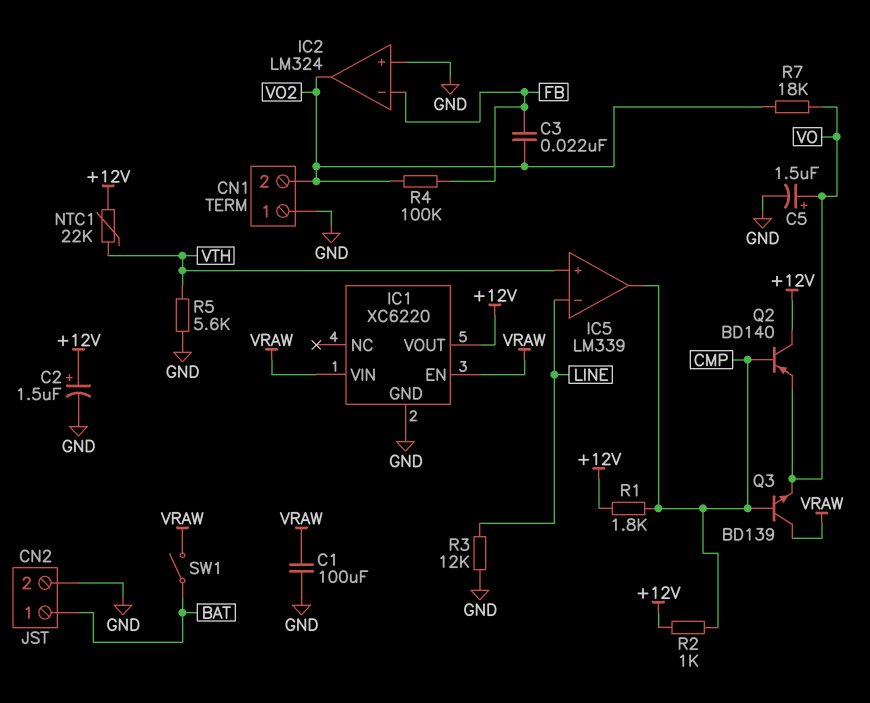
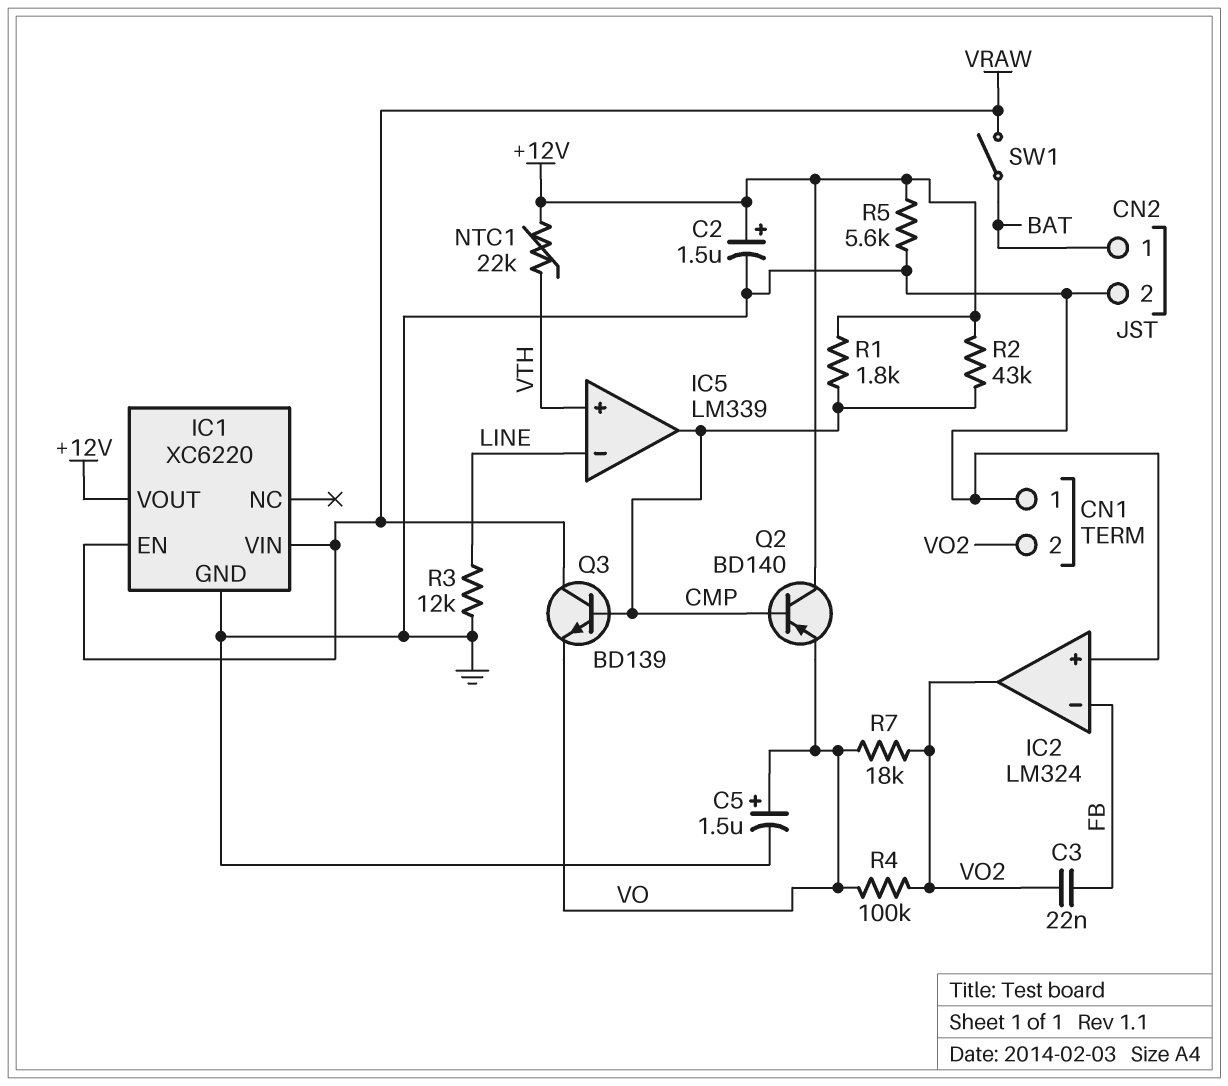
C1: 100uF (GND, VRAW) -> none
R2: 1k (+12V, CMP) -> 43k (+12V, CMP)
R4: 100k (FB, VO2) -> 100k (VO, VO2)
R5: 5.6k (GND, VTH) -> 5.6k (+12V, GND)

